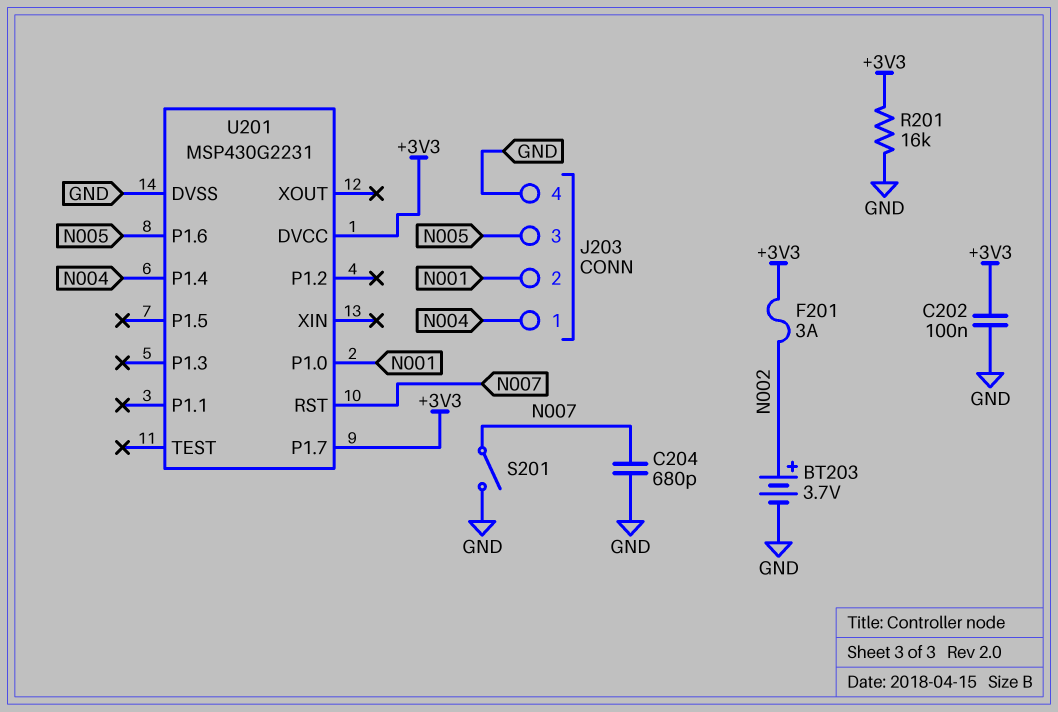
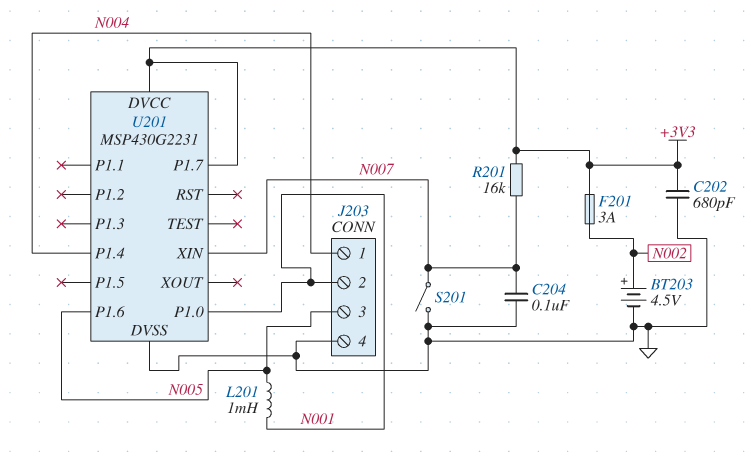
BT203: 3.7V (plus N002, minus GND) -> 4.5V (plus N002, minus GND)
C202: 100nF (+3V3, GND) -> 680pF (+3V3, GND)
C204: 680pF (GND, N007) -> 100nF (GND, N007)
L201: none -> 1mH (N001, N005)
R201: 16k (+3V3, GND) -> 16k (+3V3, N007)
U201 pin RST: N007 -> none
U201 pin XIN: none -> N007

